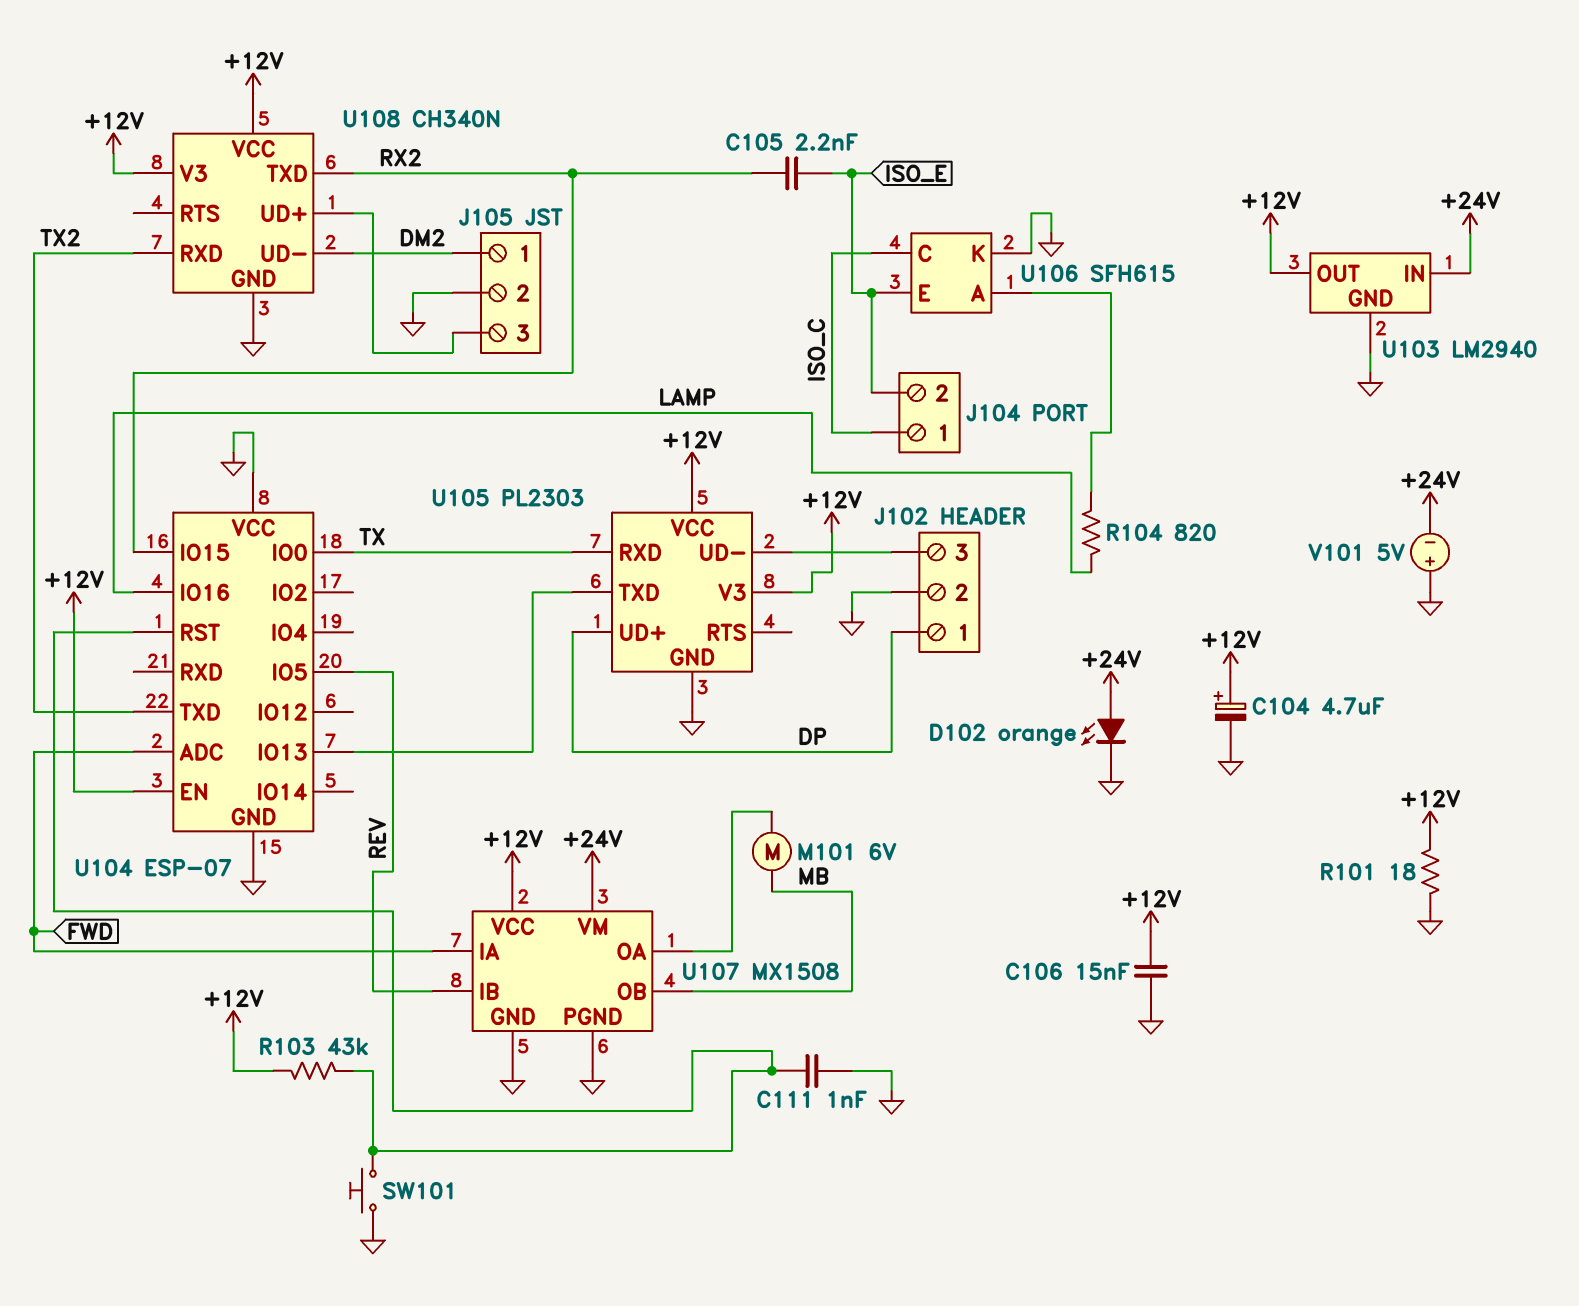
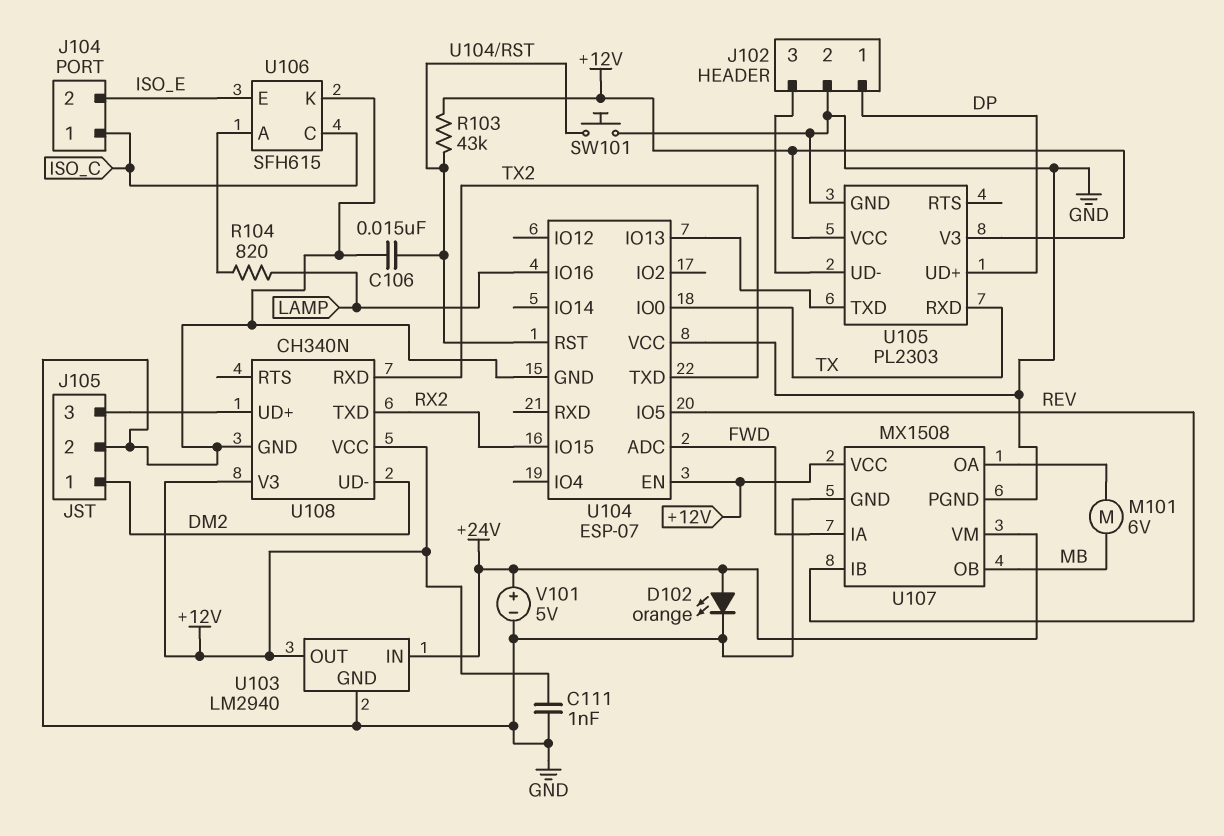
C104: 4.7uF (plus +12V, minus GND) -> none
C105: 2.2nF (ISO_E, RX2) -> none
C106: 15nF (+12V, GND) -> 15nF (GND, U104/RST)
C111: 1nF (GND, U104/RST) -> 1nF (+12V, GND)
R101: 18 (+12V, GND) -> none
V101: 5V (plus GND, minus +24V) -> 5V (plus +24V, minus GND)

